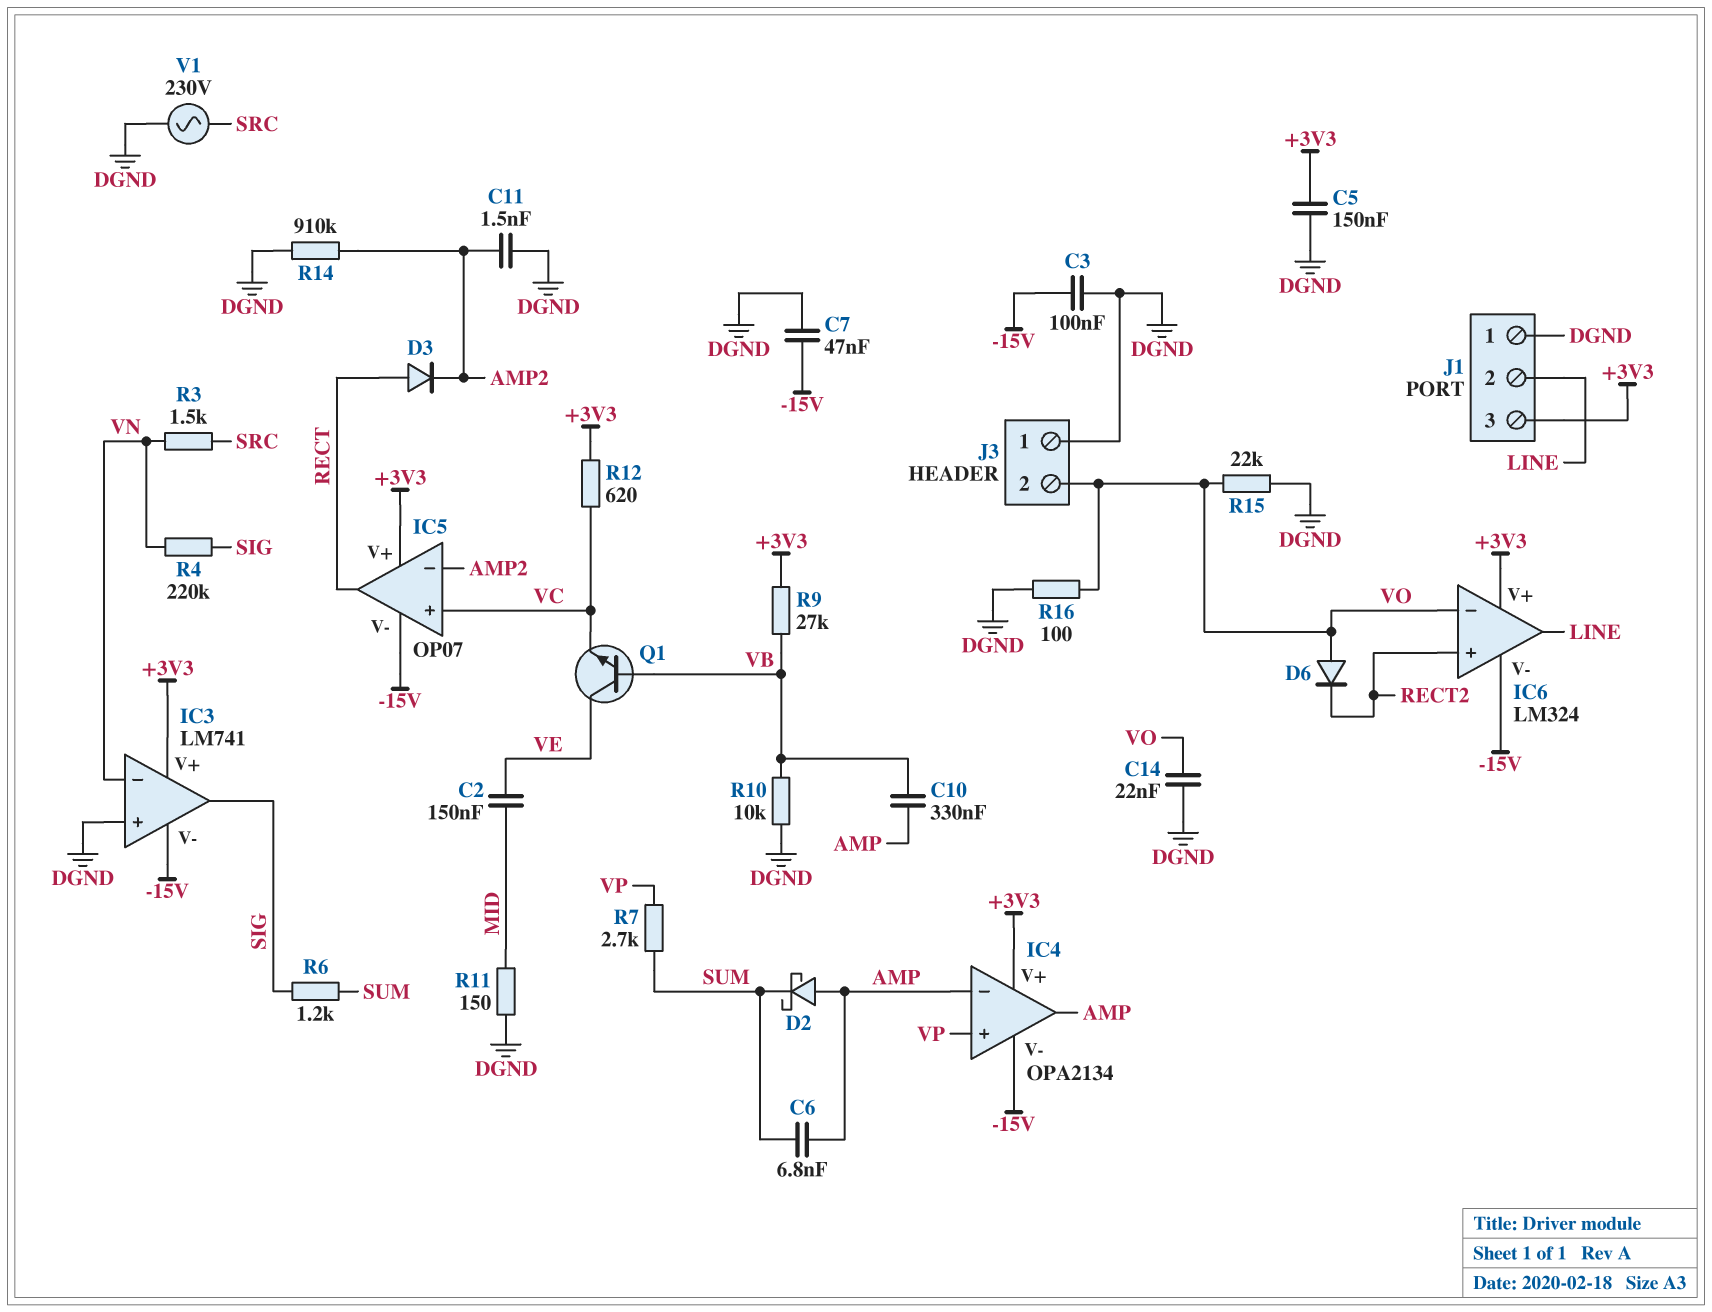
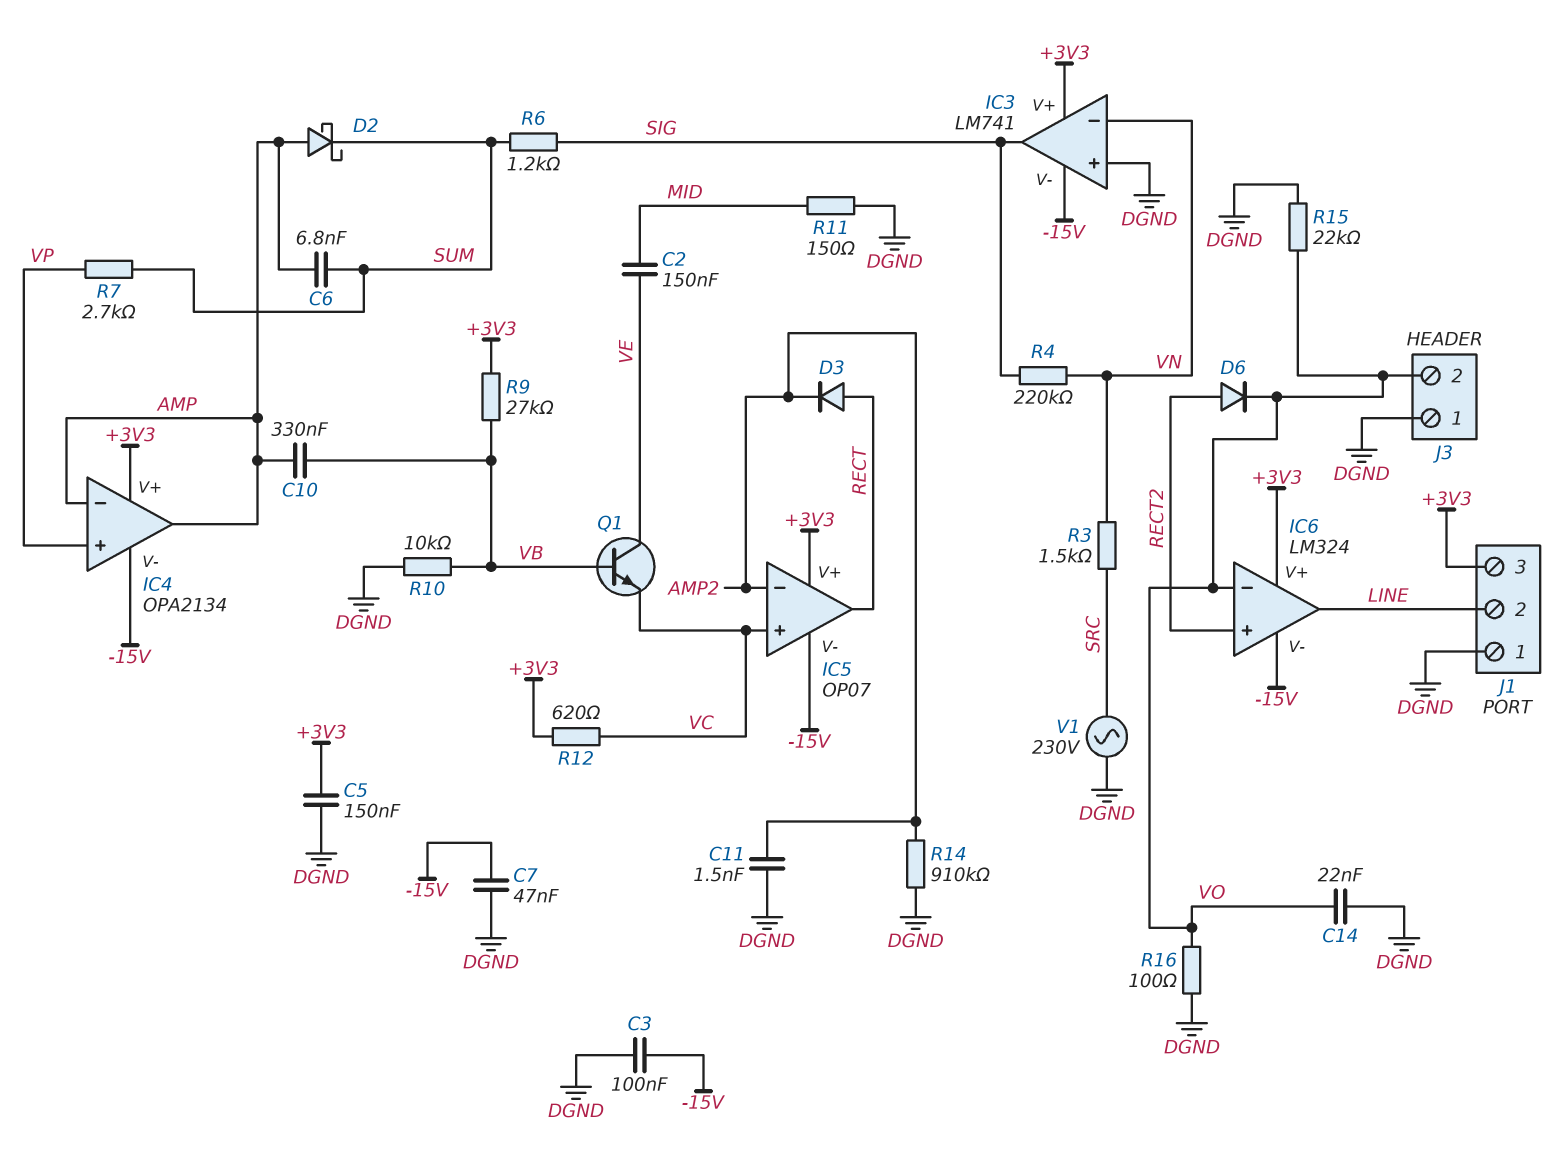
D6: diode (A VO, K RECT2) -> diode (A RECT2, K VO)

